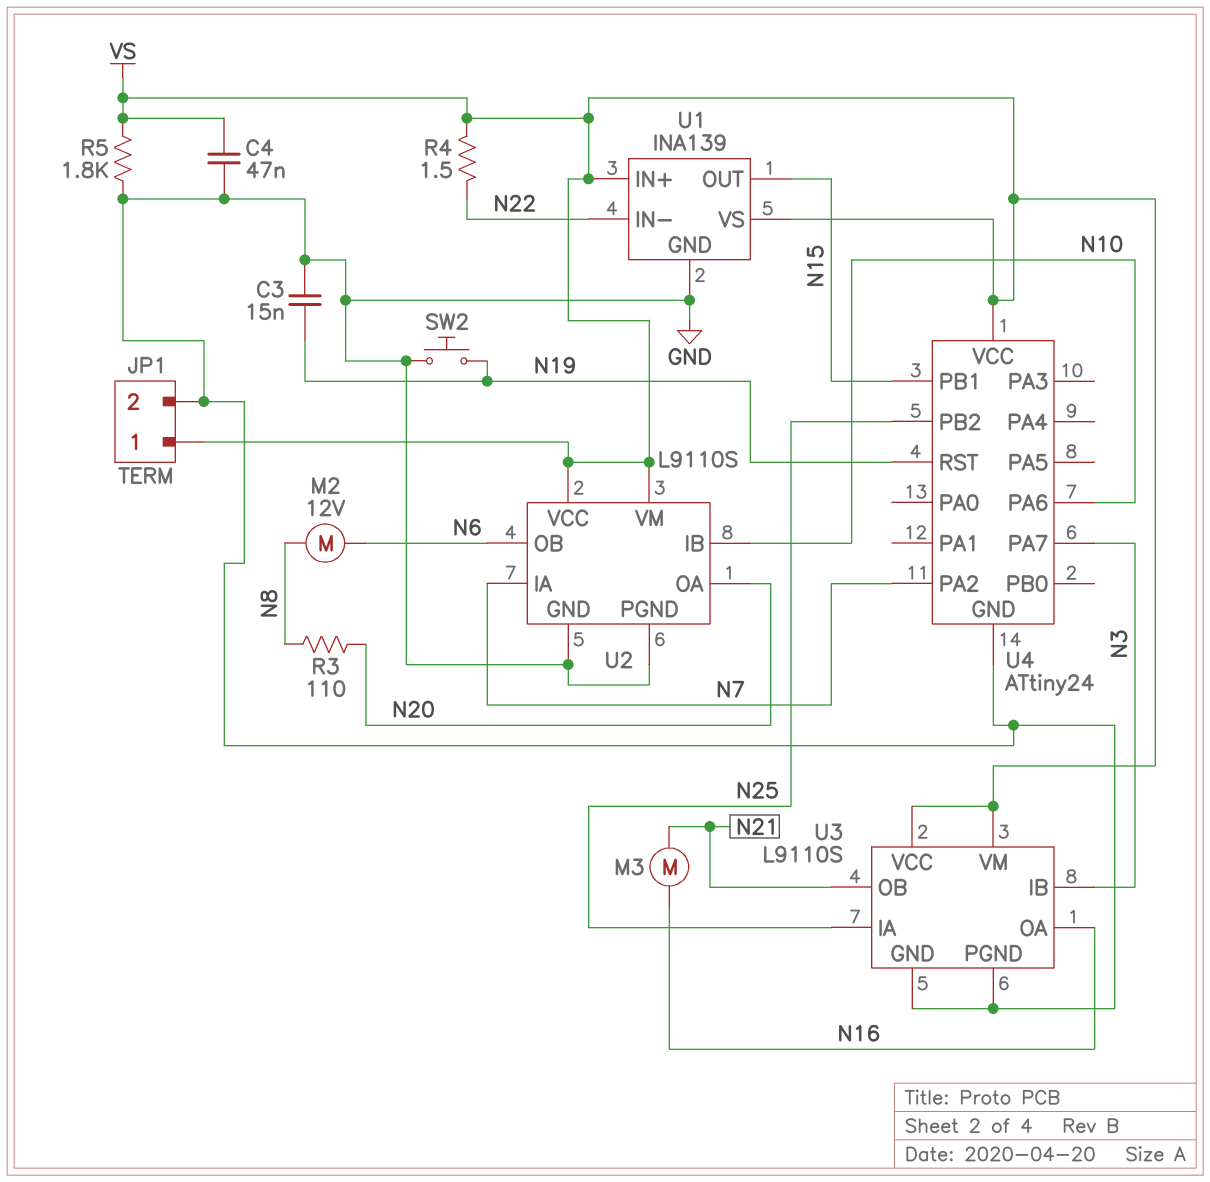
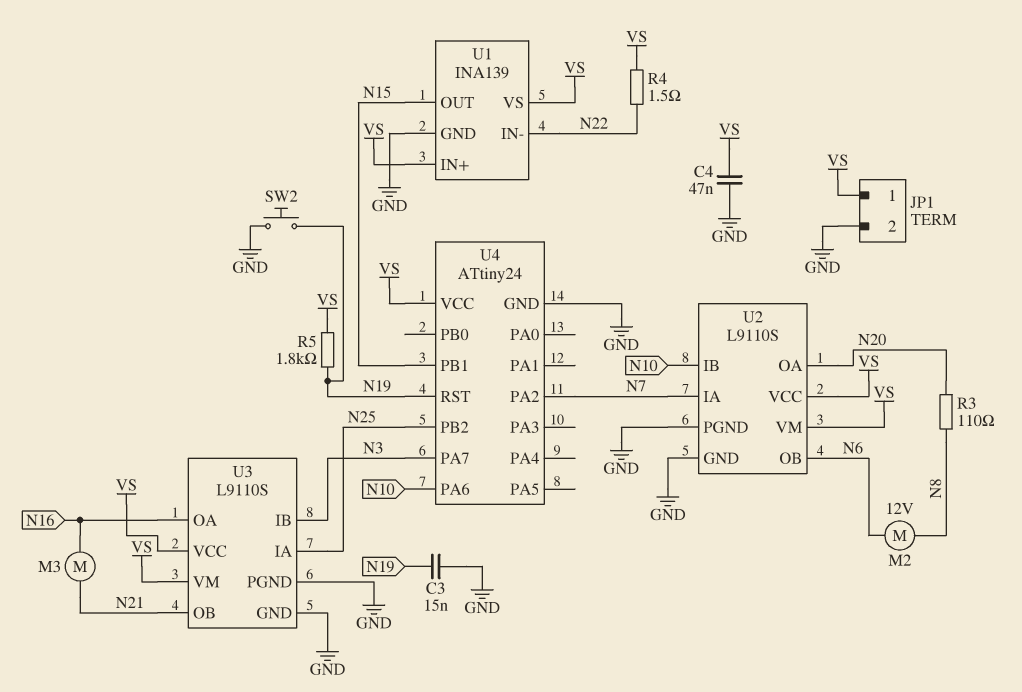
R5: 1.8k (GND, VS) -> 1.8k (N19, VS)

